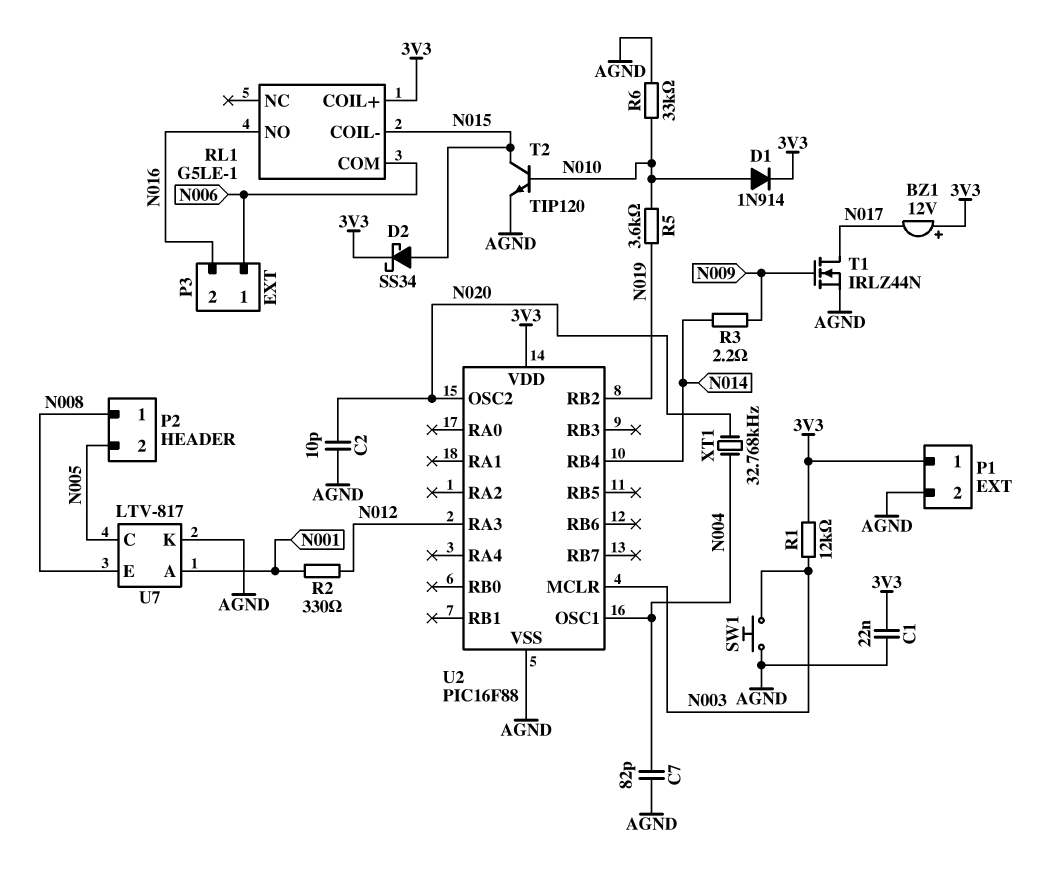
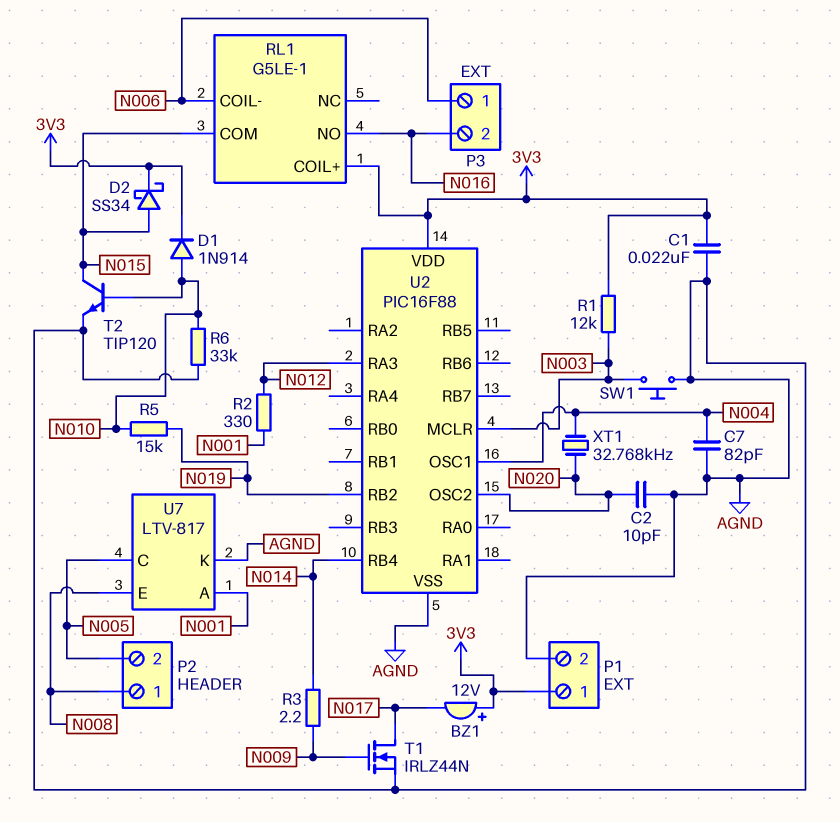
R5: 3.6k (N010, N019) -> 15k (N010, N019)
RL1 pin COIL-: N015 -> N006
RL1 pin COM: N006 -> N015

